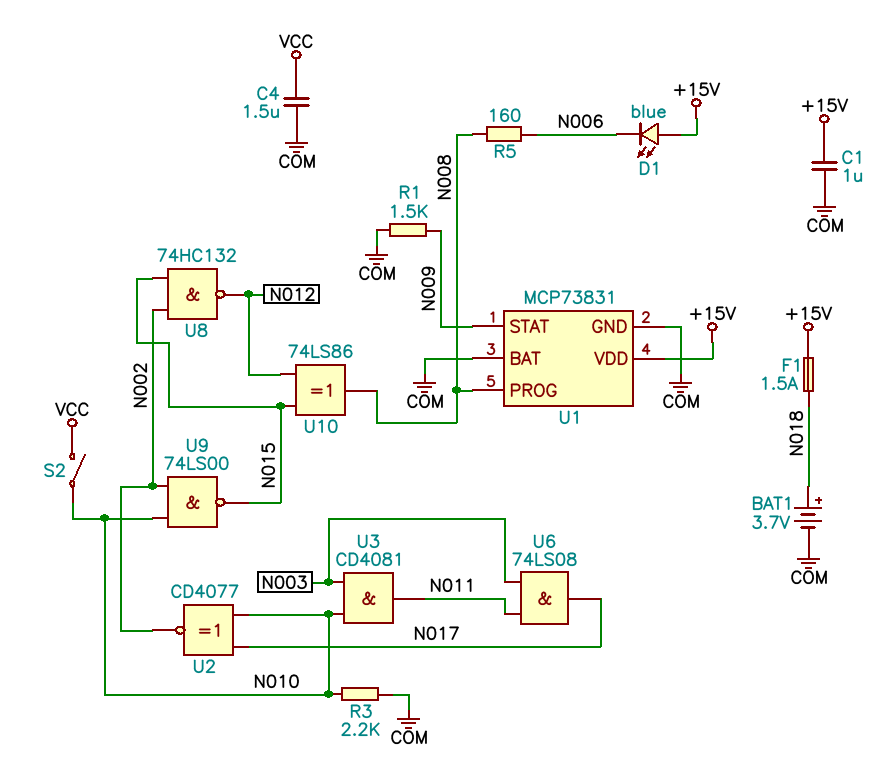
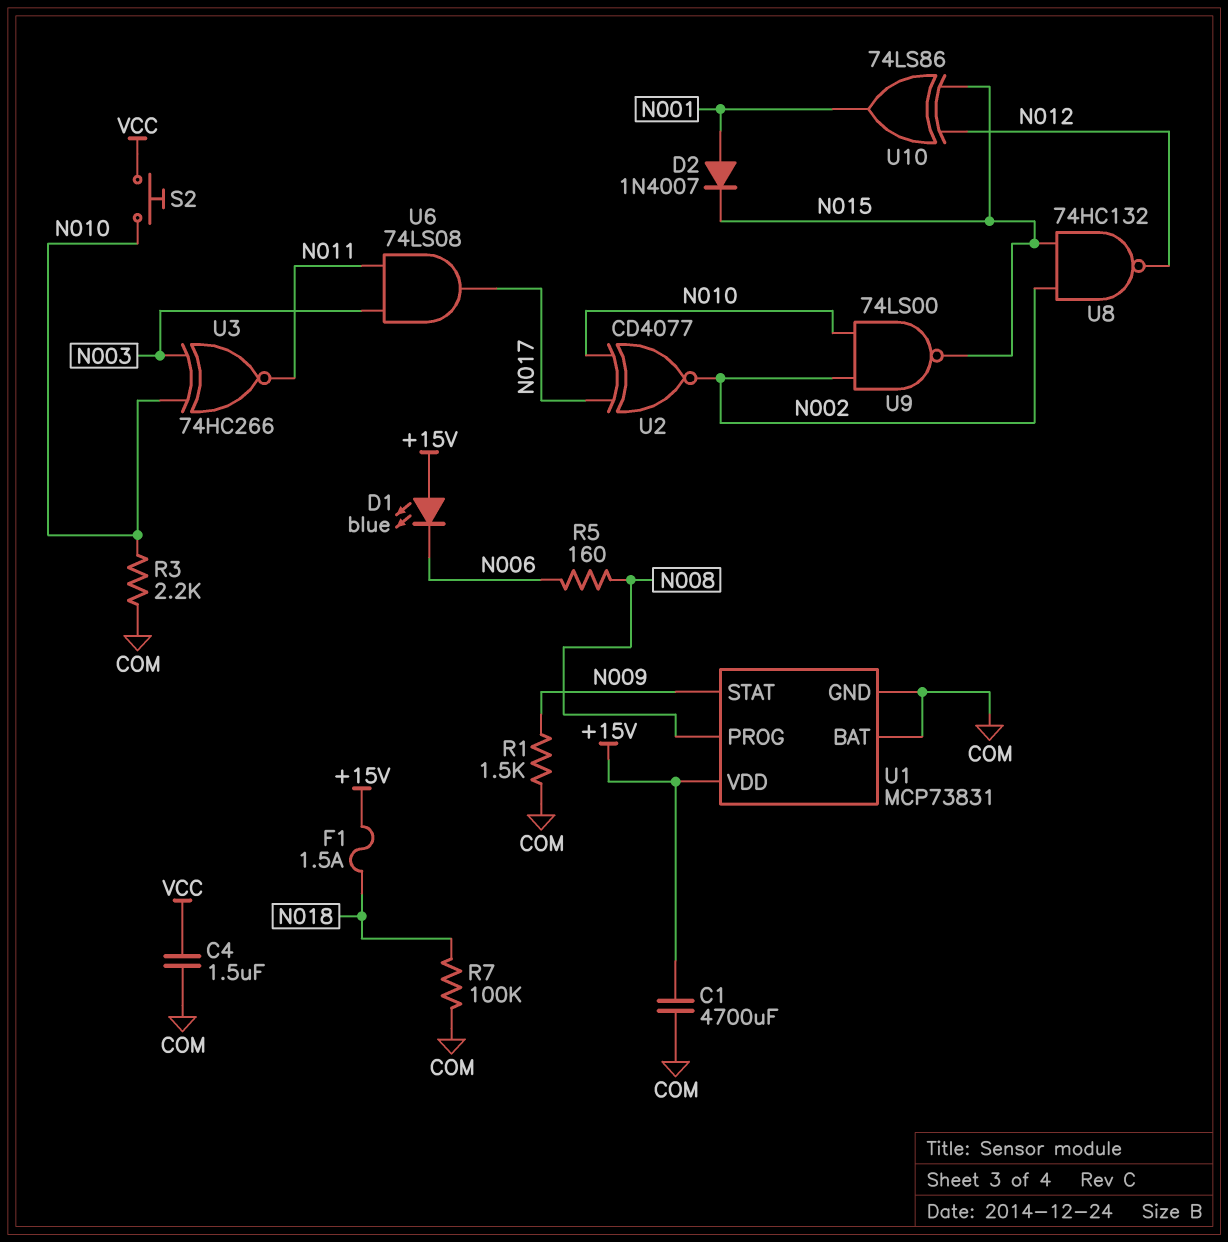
BAT1: 3.7V (plus N018, minus COM) -> none
C1: 1uF (+15V, COM) -> 4700uF (+15V, COM)
D2: none -> diode 1N4007 (A N001, K N015)
R7: none -> 100k (COM, N018)
S2: switch (N010, VCC) -> button (N010, VCC)
U3: AND CD4081 (in N003, in N010, out N011) -> XNOR 74HC266 (in N003, in N010, out N011)
U10: XOR 74LS86 (in N012, in N015, out N008) -> XOR 74LS86 (in N012, in N015, out N001)

